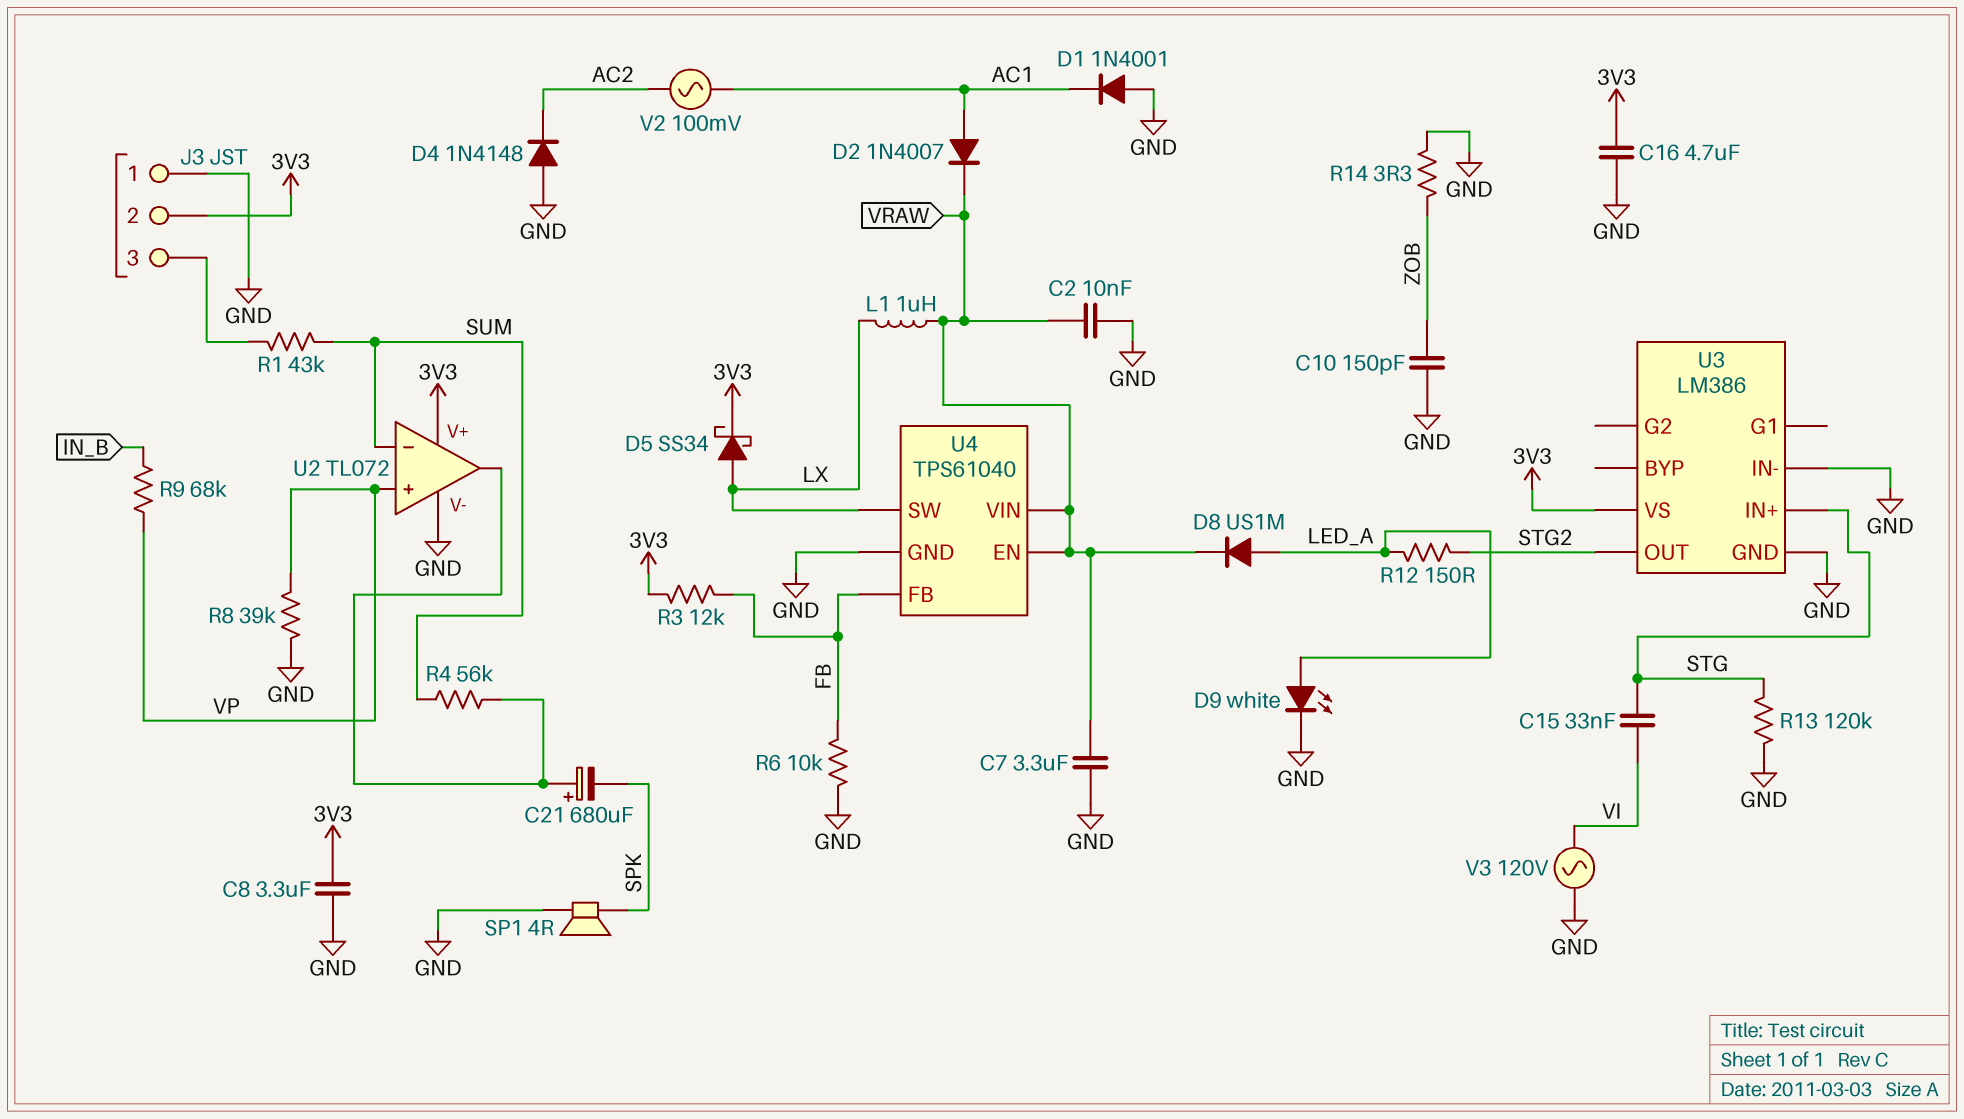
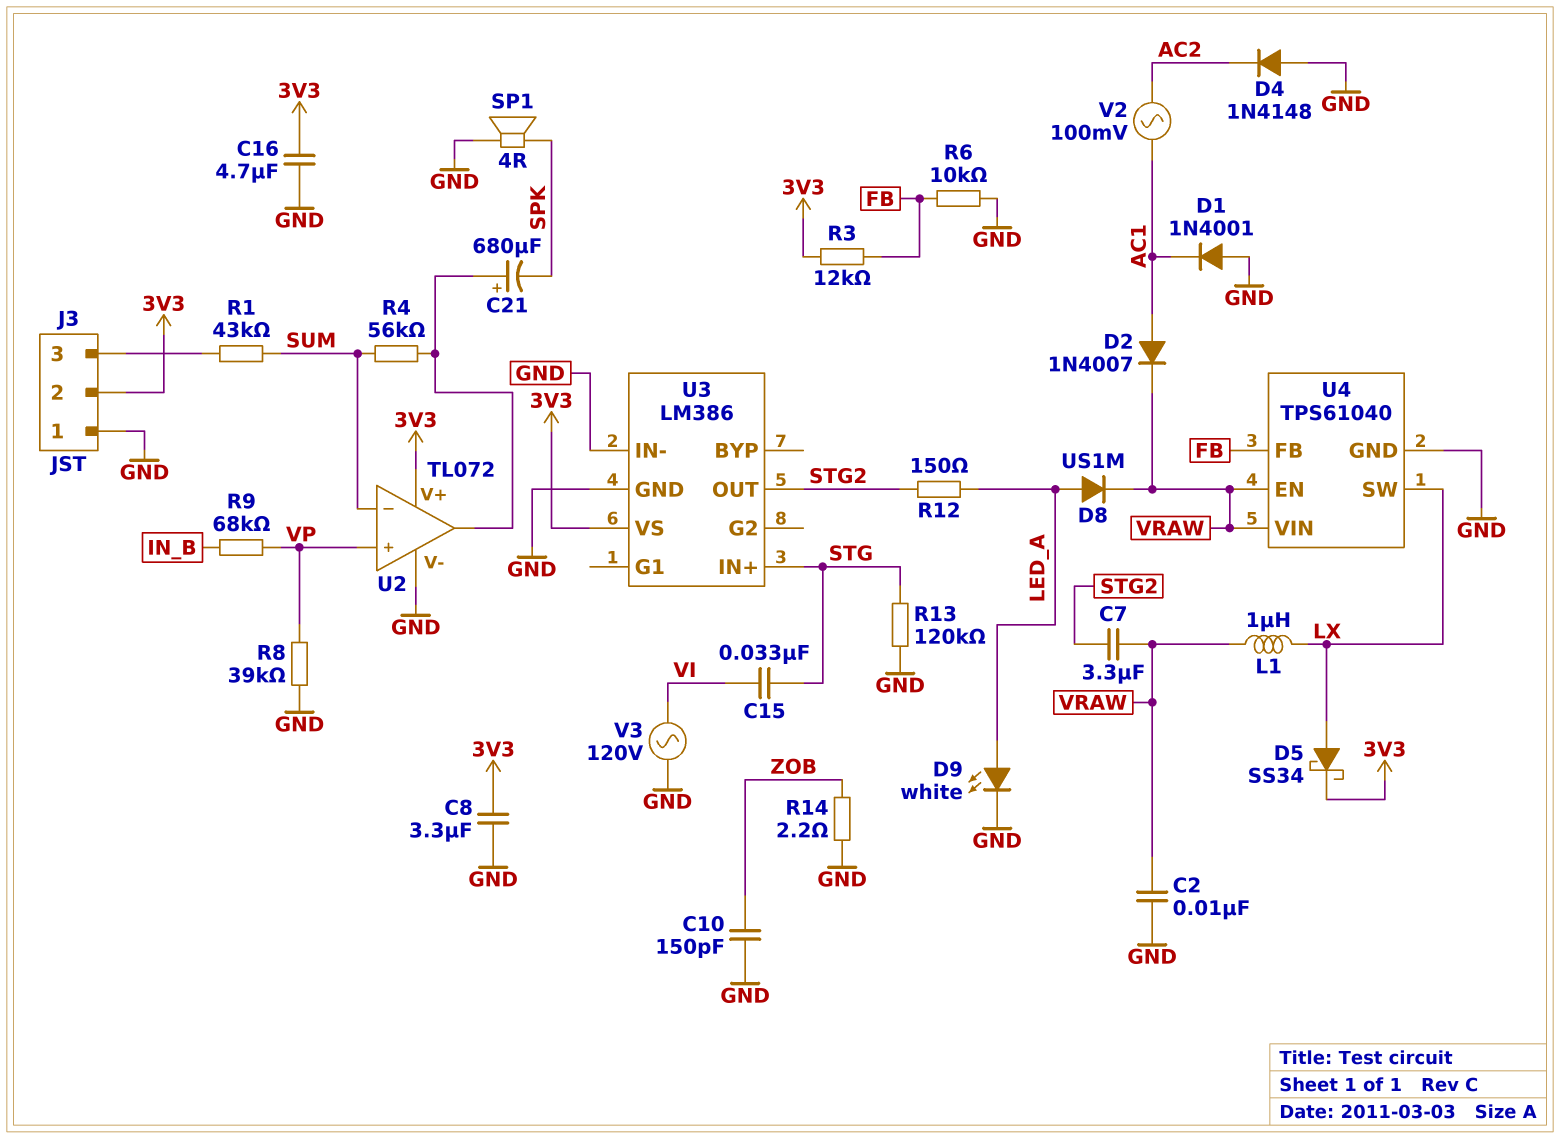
C7: 3.3uF (GND, VRAW) -> 3.3uF (STG2, VRAW)
R14: 3.3 (GND, ZOB) -> 2.2 (GND, ZOB)

